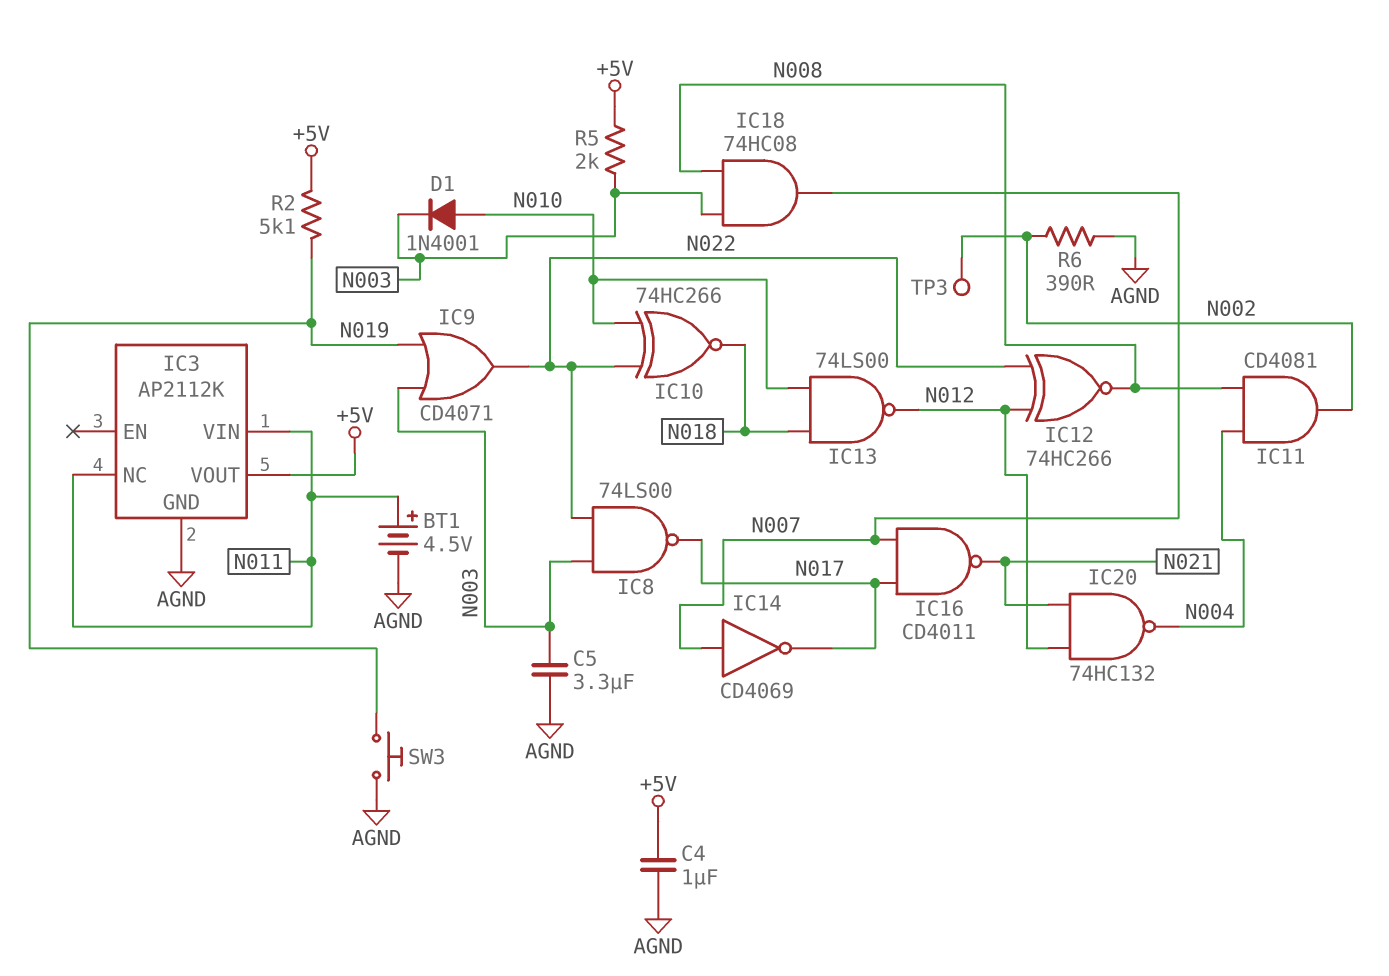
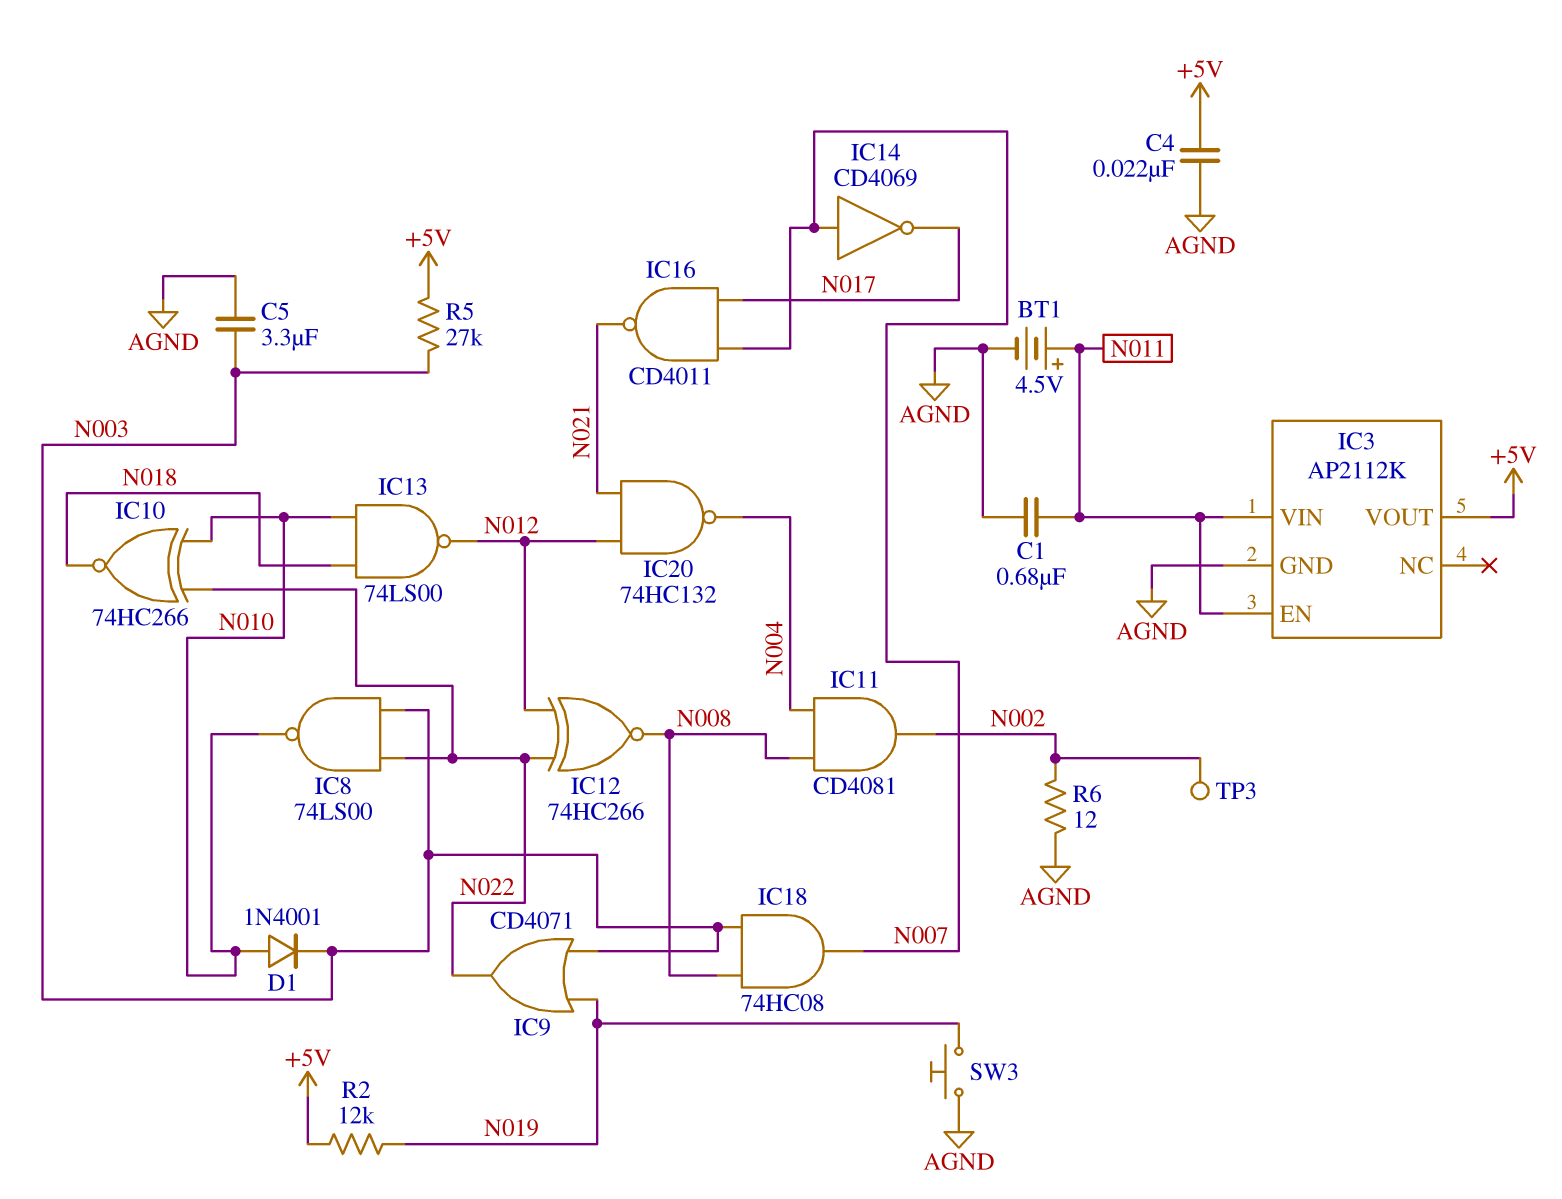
C1: none -> 680nF (AGND, N011)
C4: 1uF (+5V, AGND) -> 22nF (+5V, AGND)
IC3 pin EN: none -> N011
IC3 pin NC: N011 -> none
IC8: NAND 74LS00 (in N003, in N022, out N017) -> NAND 74LS00 (in N003, in N022, out N010)
R2: 5.1k (+5V, N019) -> 12k (+5V, N019)
R5: 2k (+5V, N003) -> 27k (+5V, N003)
R6: 390 (AGND, N002) -> 12 (AGND, N002)

